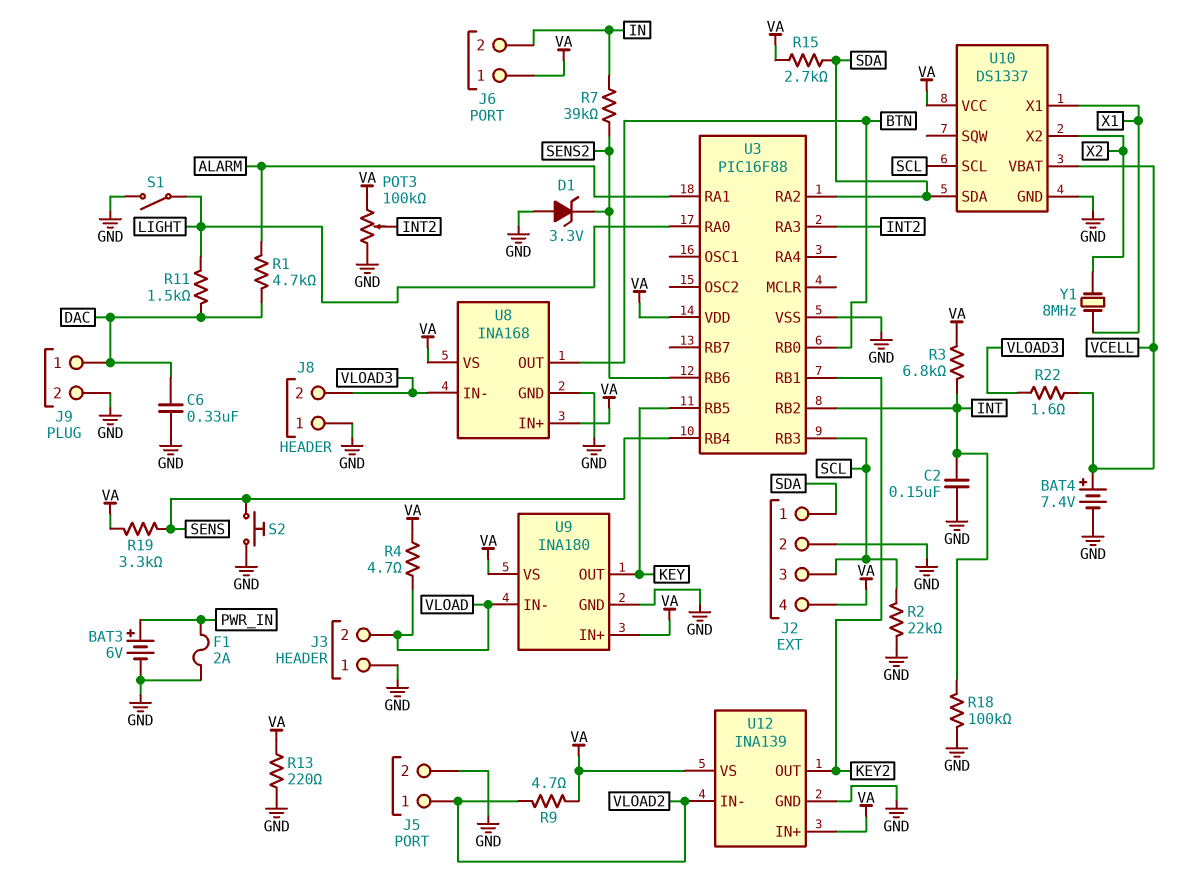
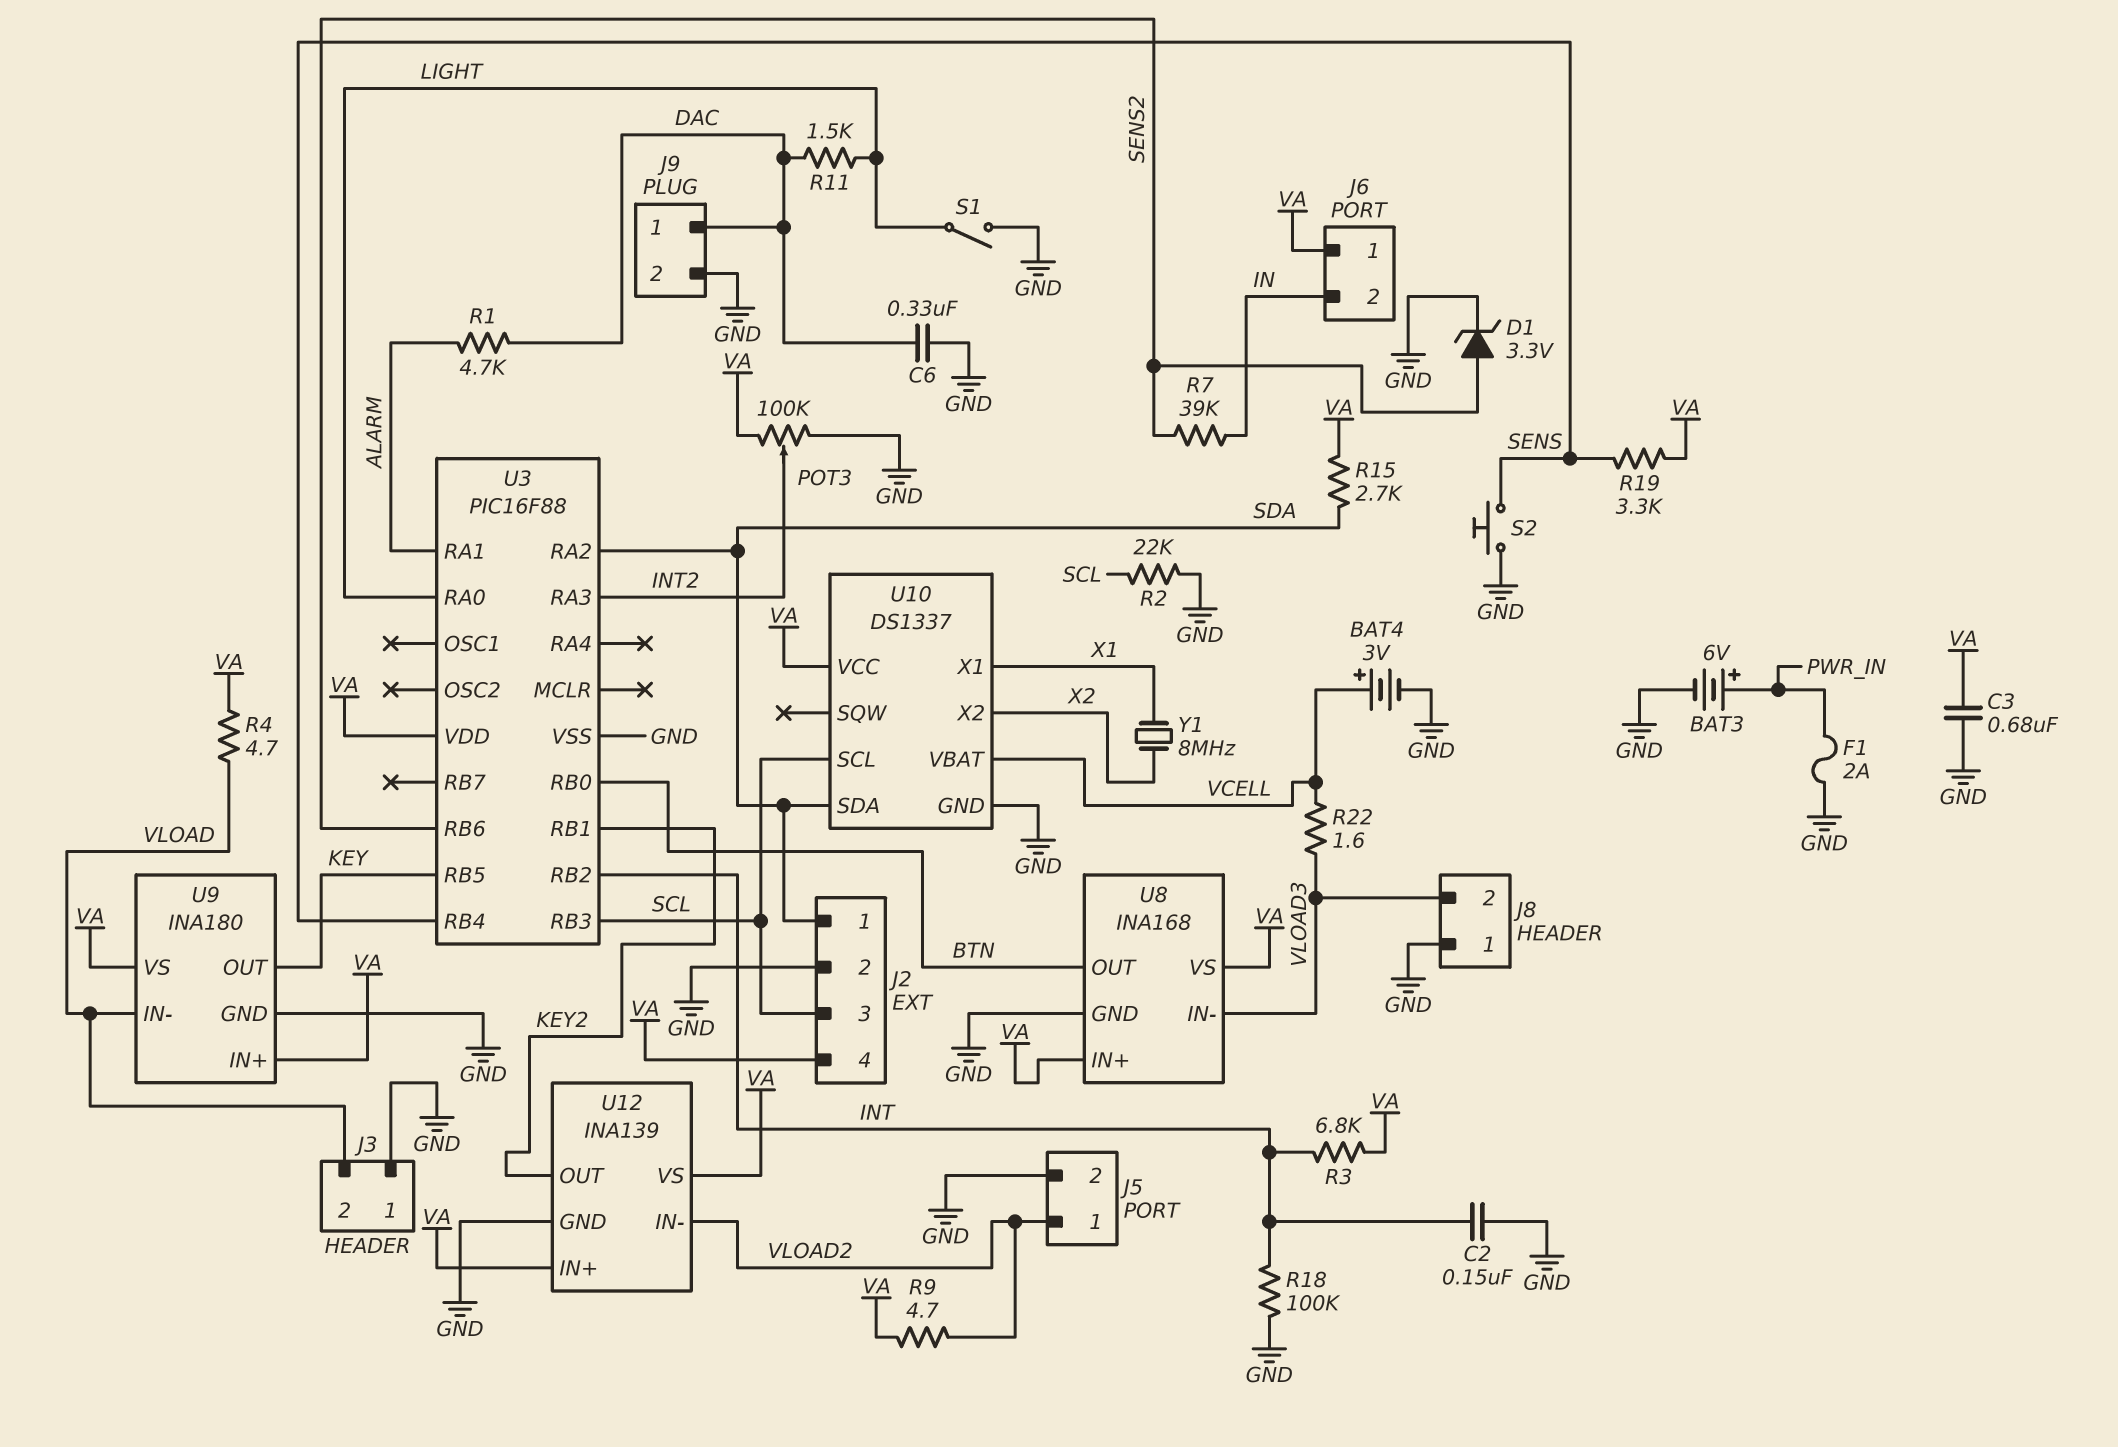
BAT4: 7.4V (plus VCELL, minus GND) -> 3V (plus VCELL, minus GND)
C3: none -> 680nF (GND, VA)
D1: zener 3.3V (A GND, K SENS2) -> zener 3.3V (A SENS2, K GND)
R13: 220 (GND, VA) -> none

